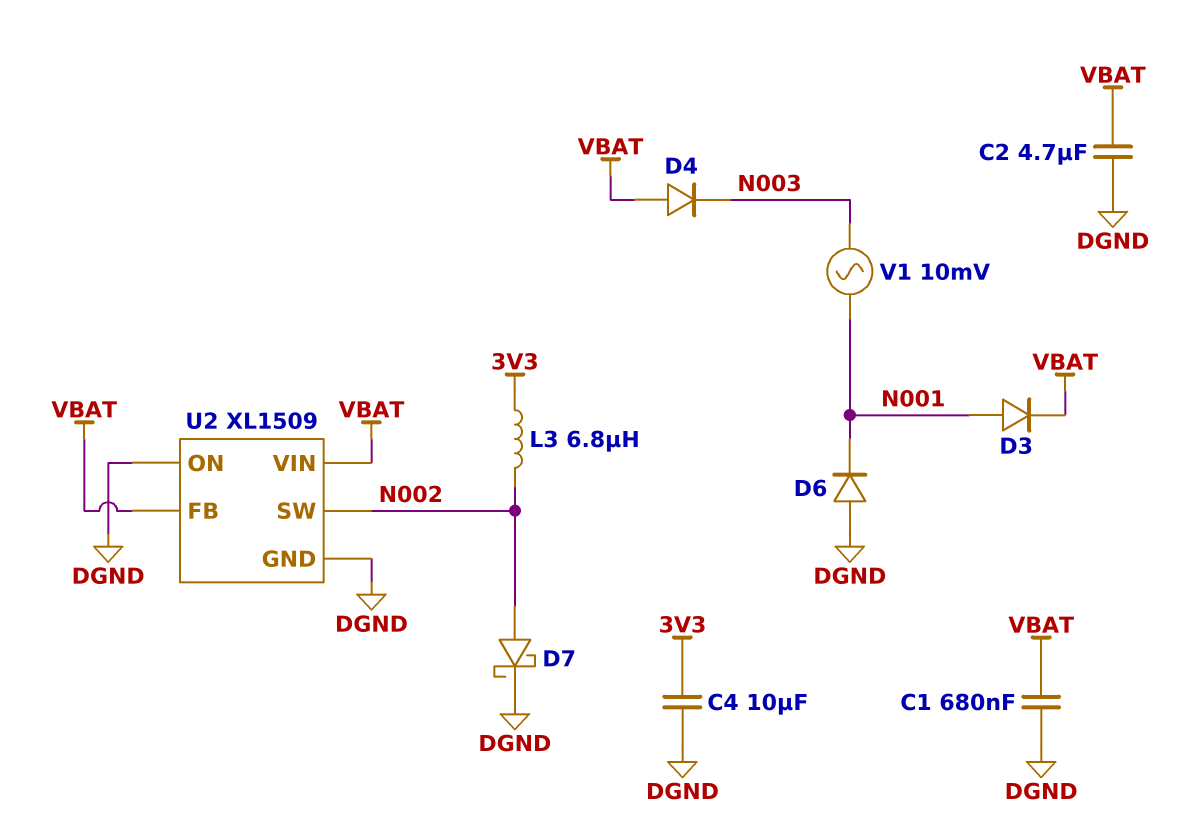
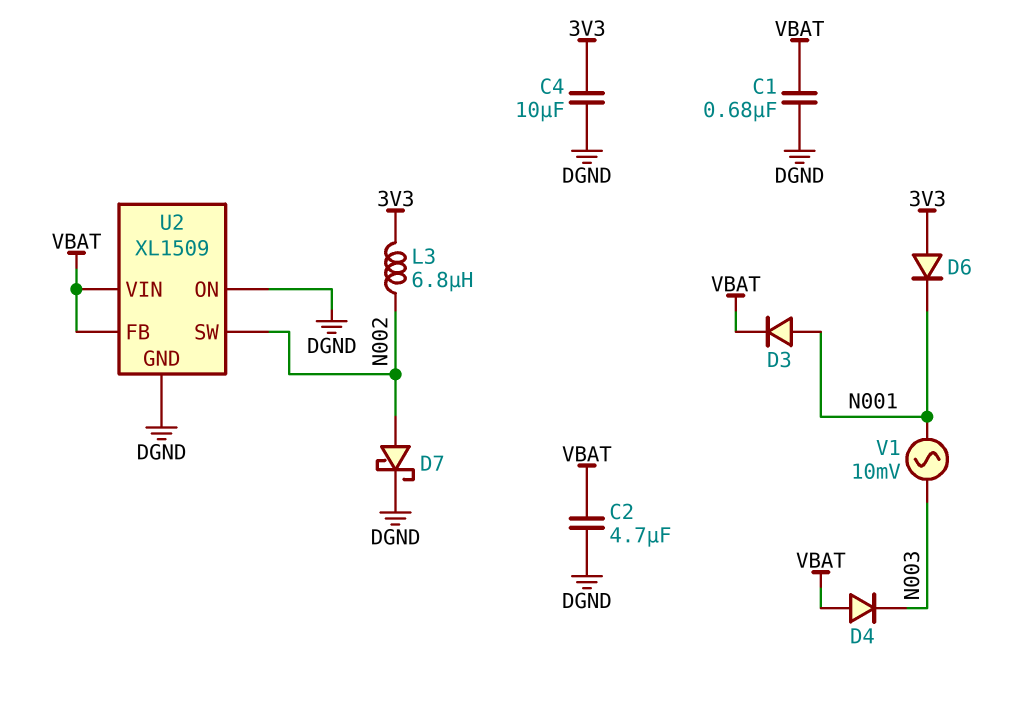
D6: diode (A DGND, K N001) -> diode (A 3V3, K N001)

